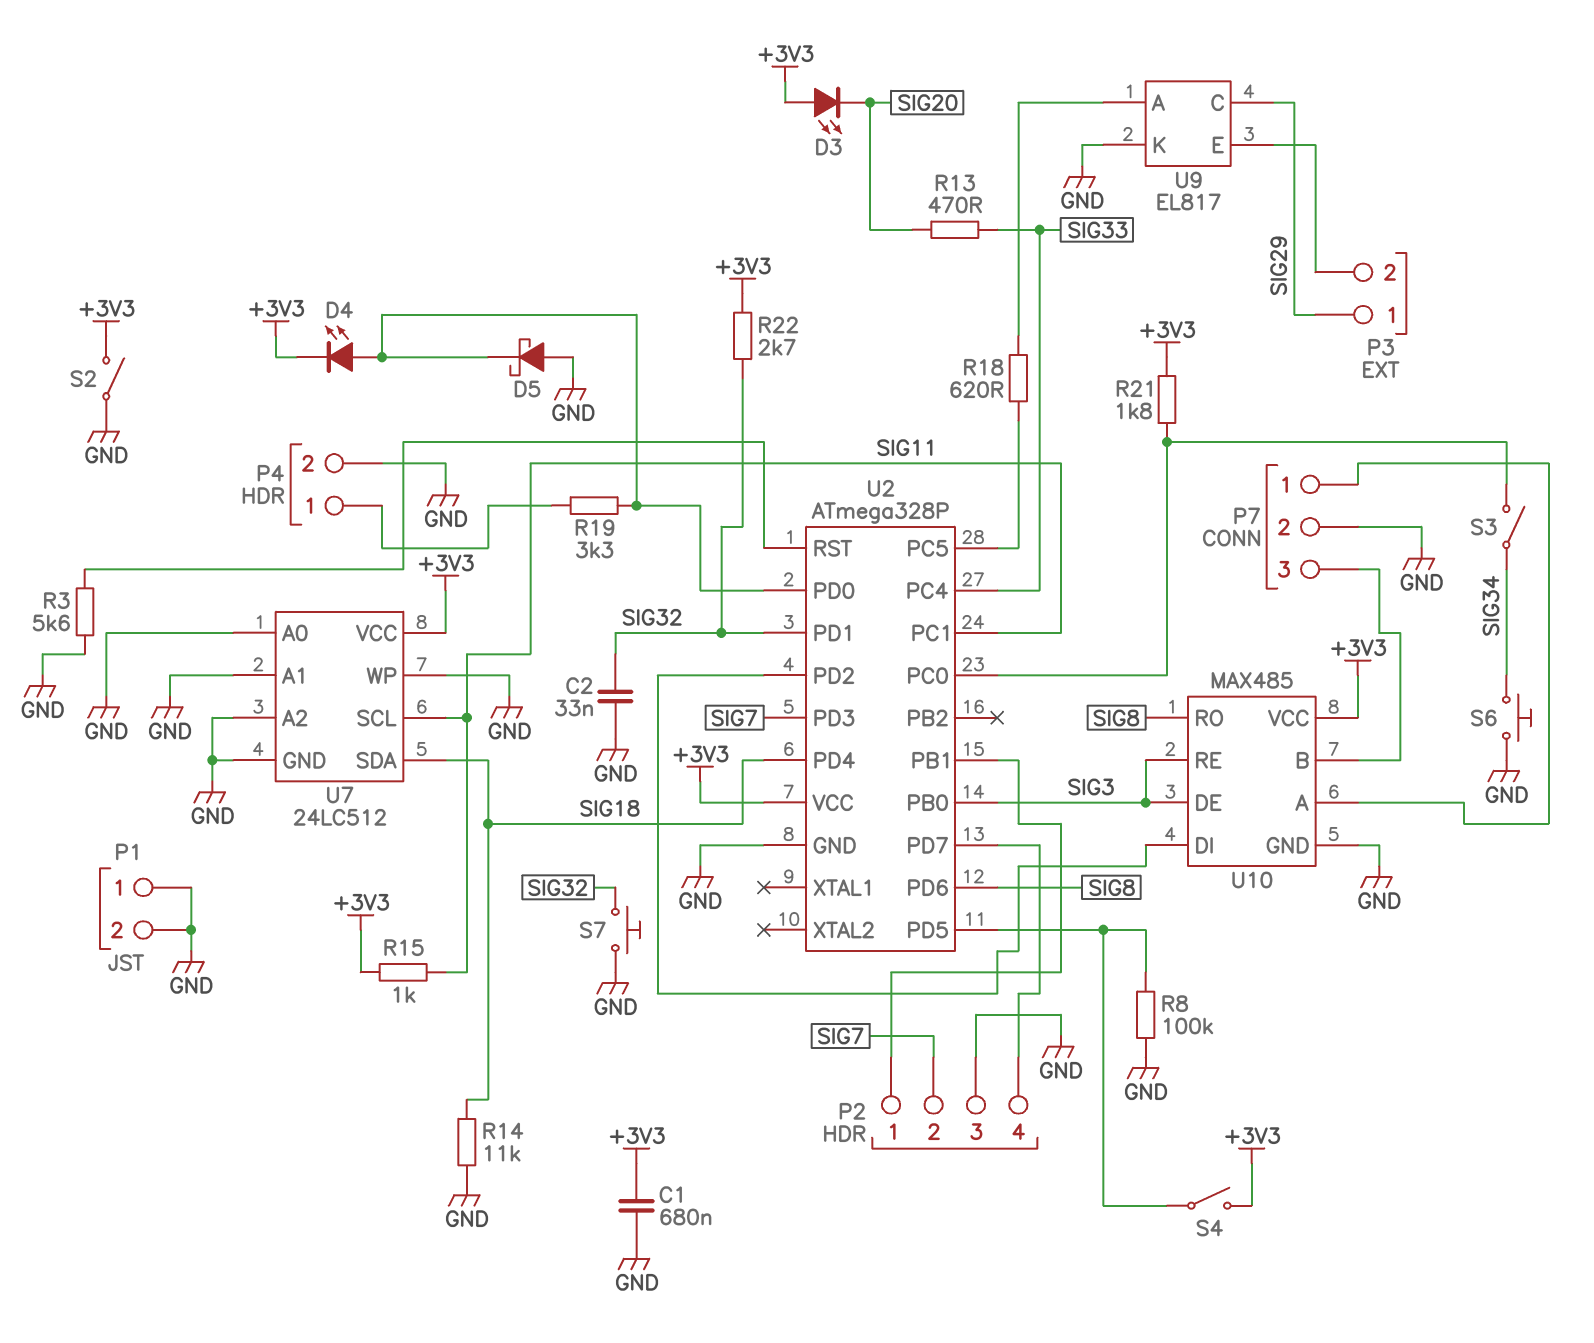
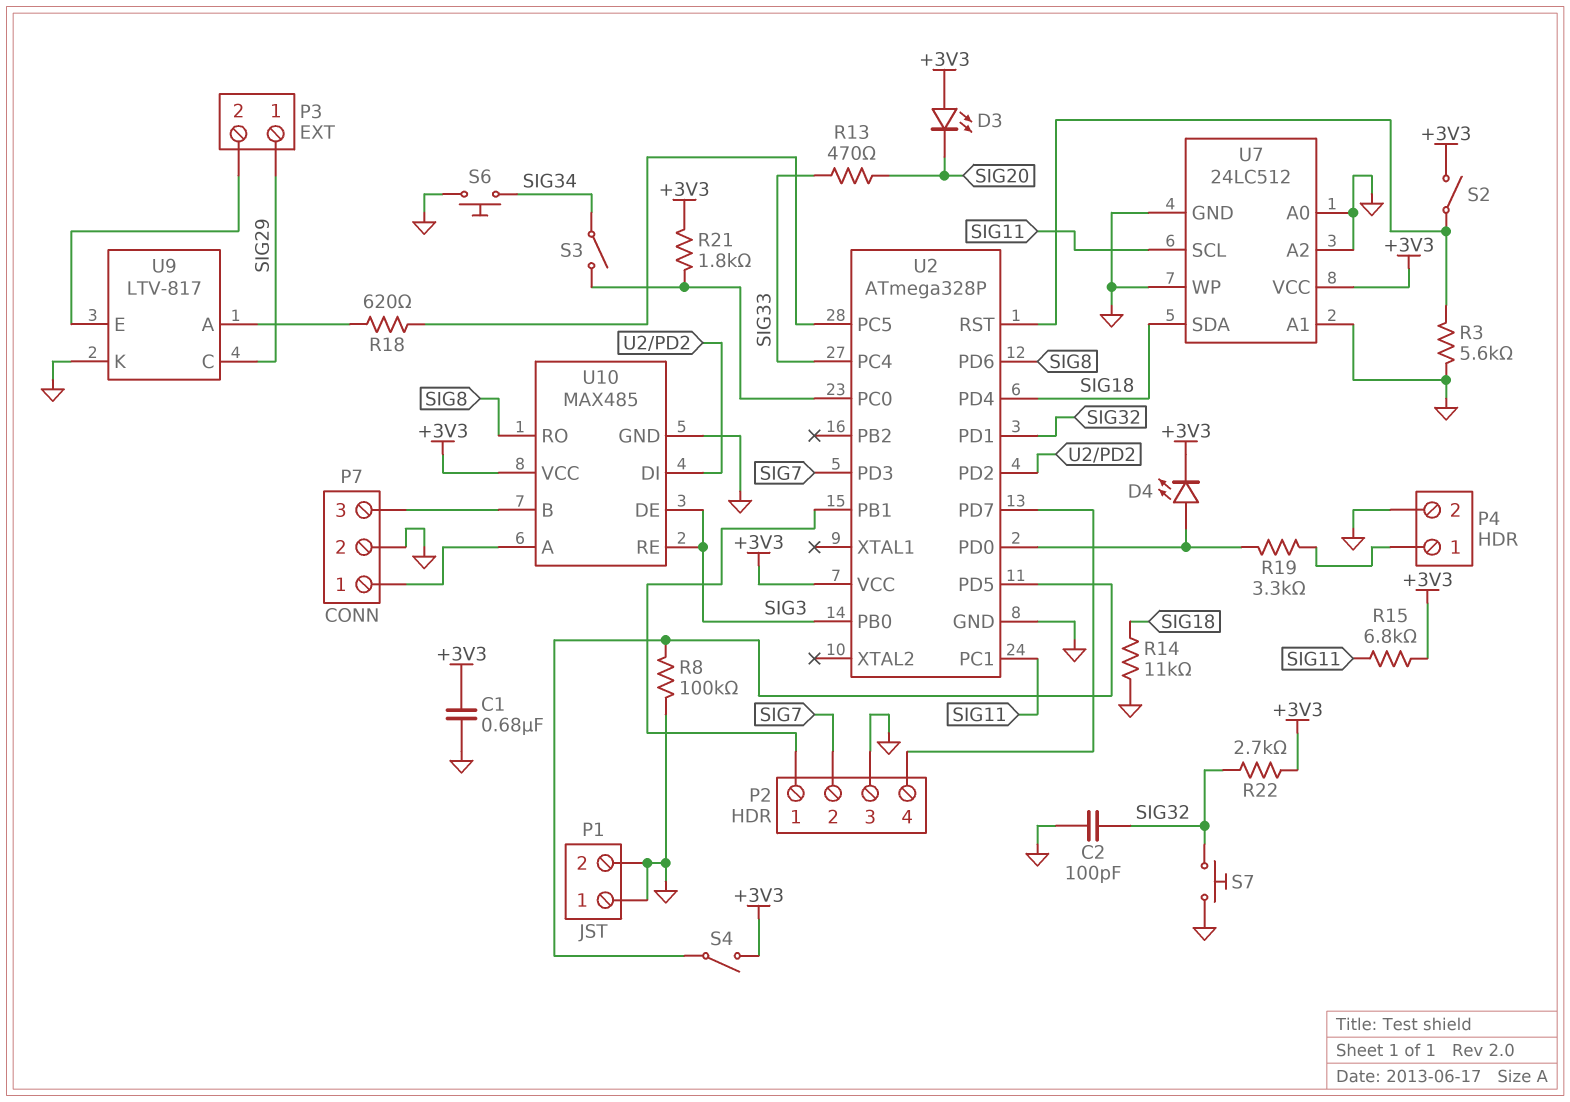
C2: 33nF (GND, SIG32) -> 100pF (GND, SIG32)
D5: schottky (A GND, K U2/PD0) -> none
R15: 1k (+3V3, SIG11) -> 6.8k (+3V3, SIG11)
S2: switch (+3V3, GND) -> switch (+3V3, U2/RST)
U9: EL817 -> LTV-817

